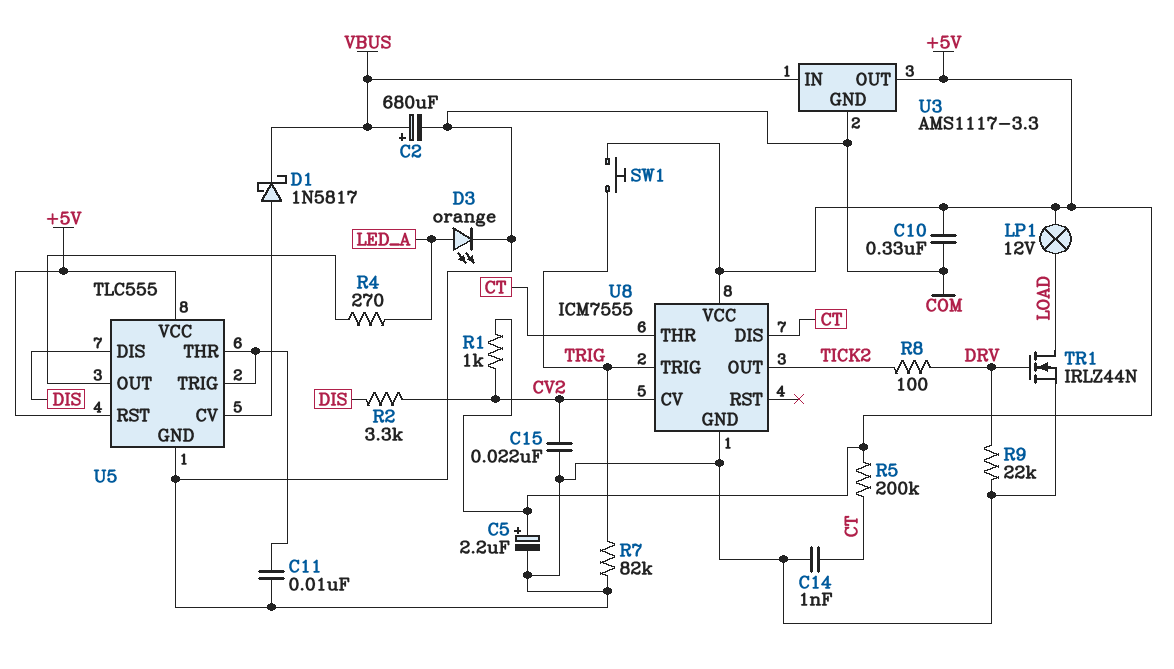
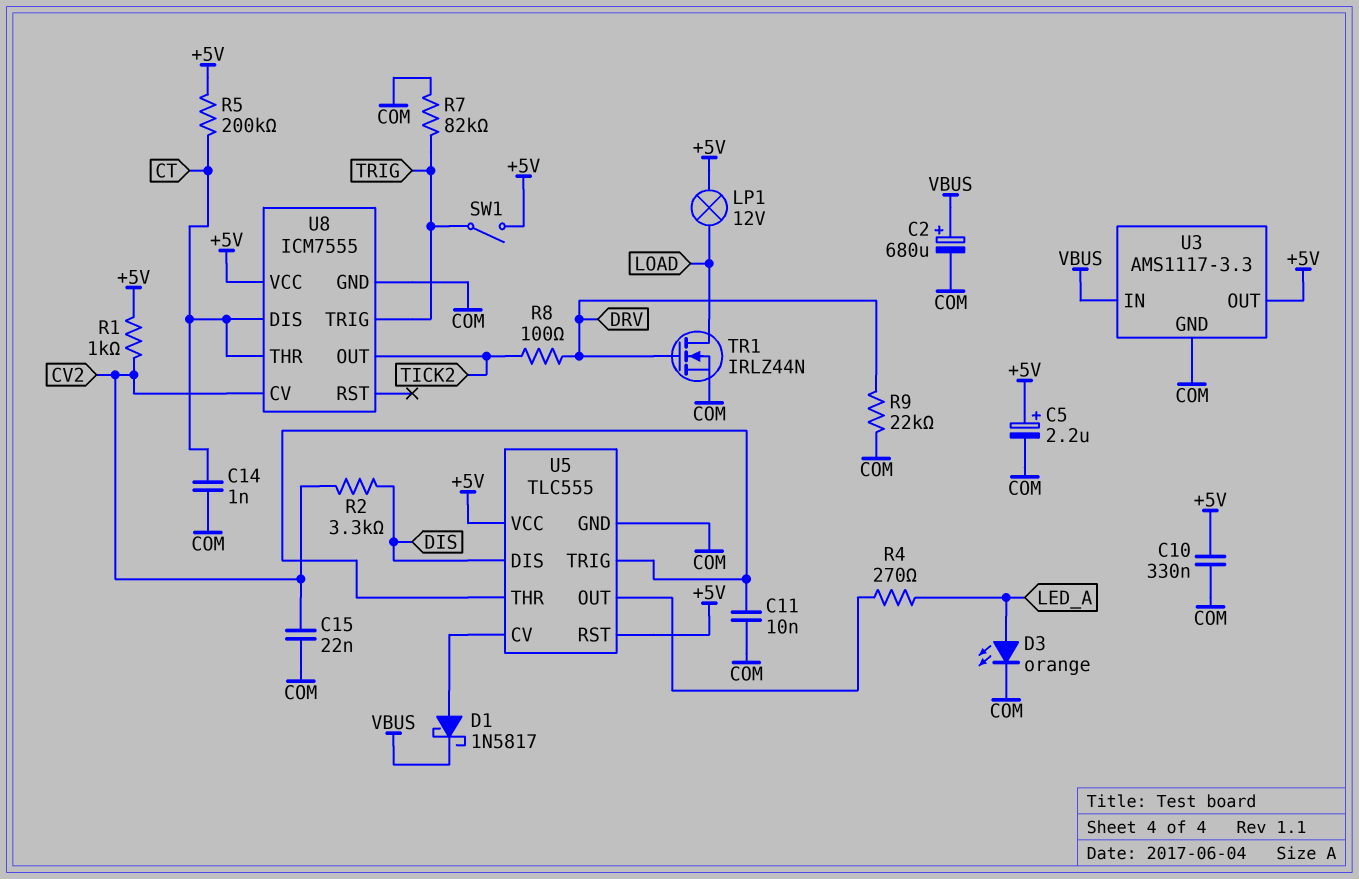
SW1: button (+5V, TRIG) -> switch (+5V, TRIG)

